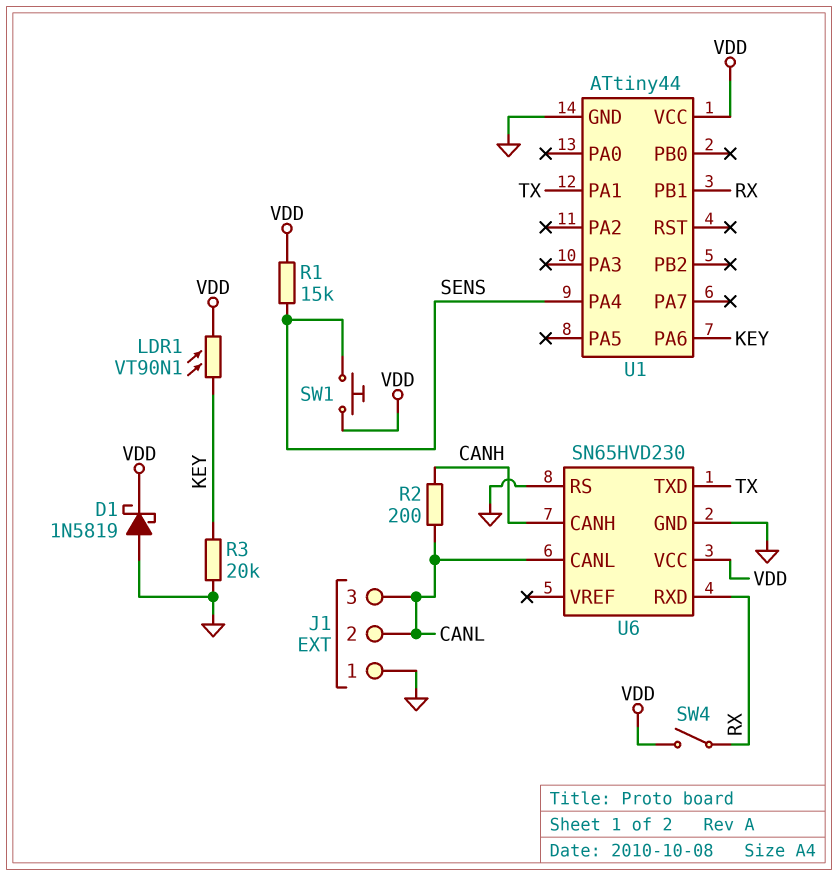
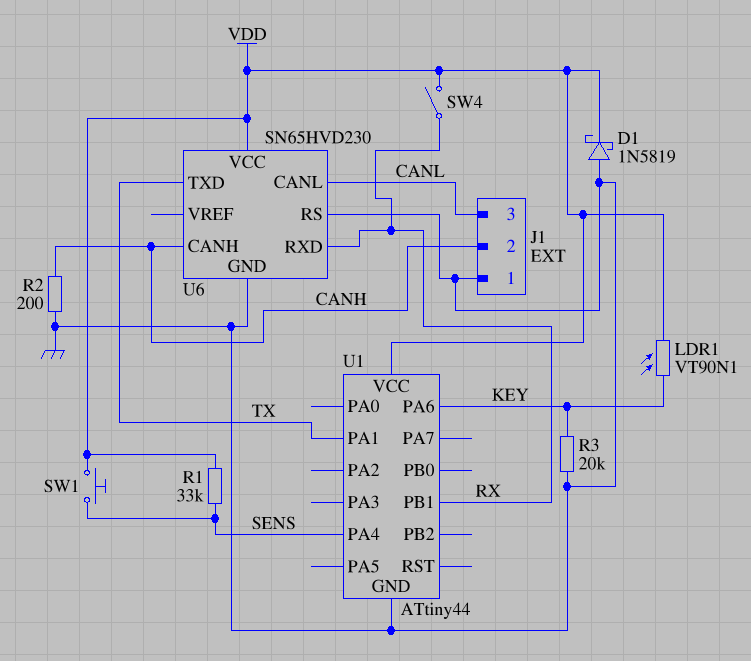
J1 pin 2: CANL -> CANH
R1: 15k (SENS, VDD) -> 33k (SENS, VDD)
R2: 200 (CANH, CANL) -> 200 (CANH, GND)

